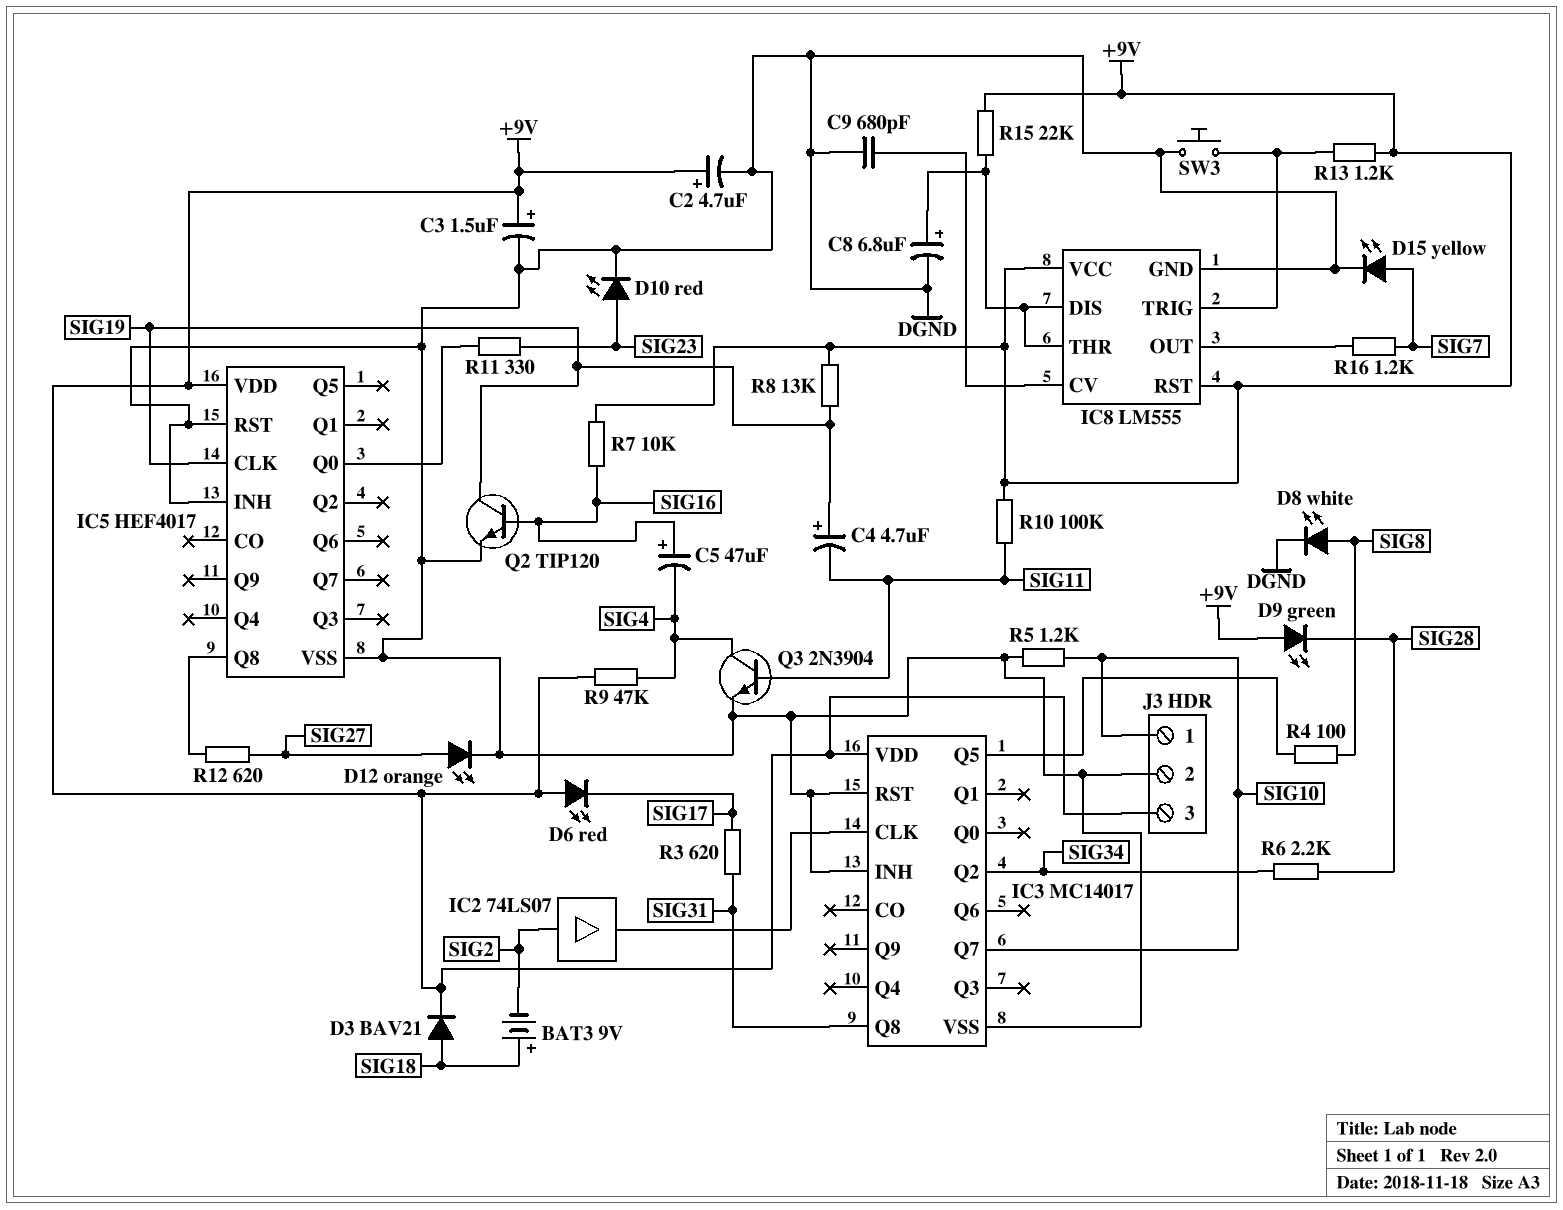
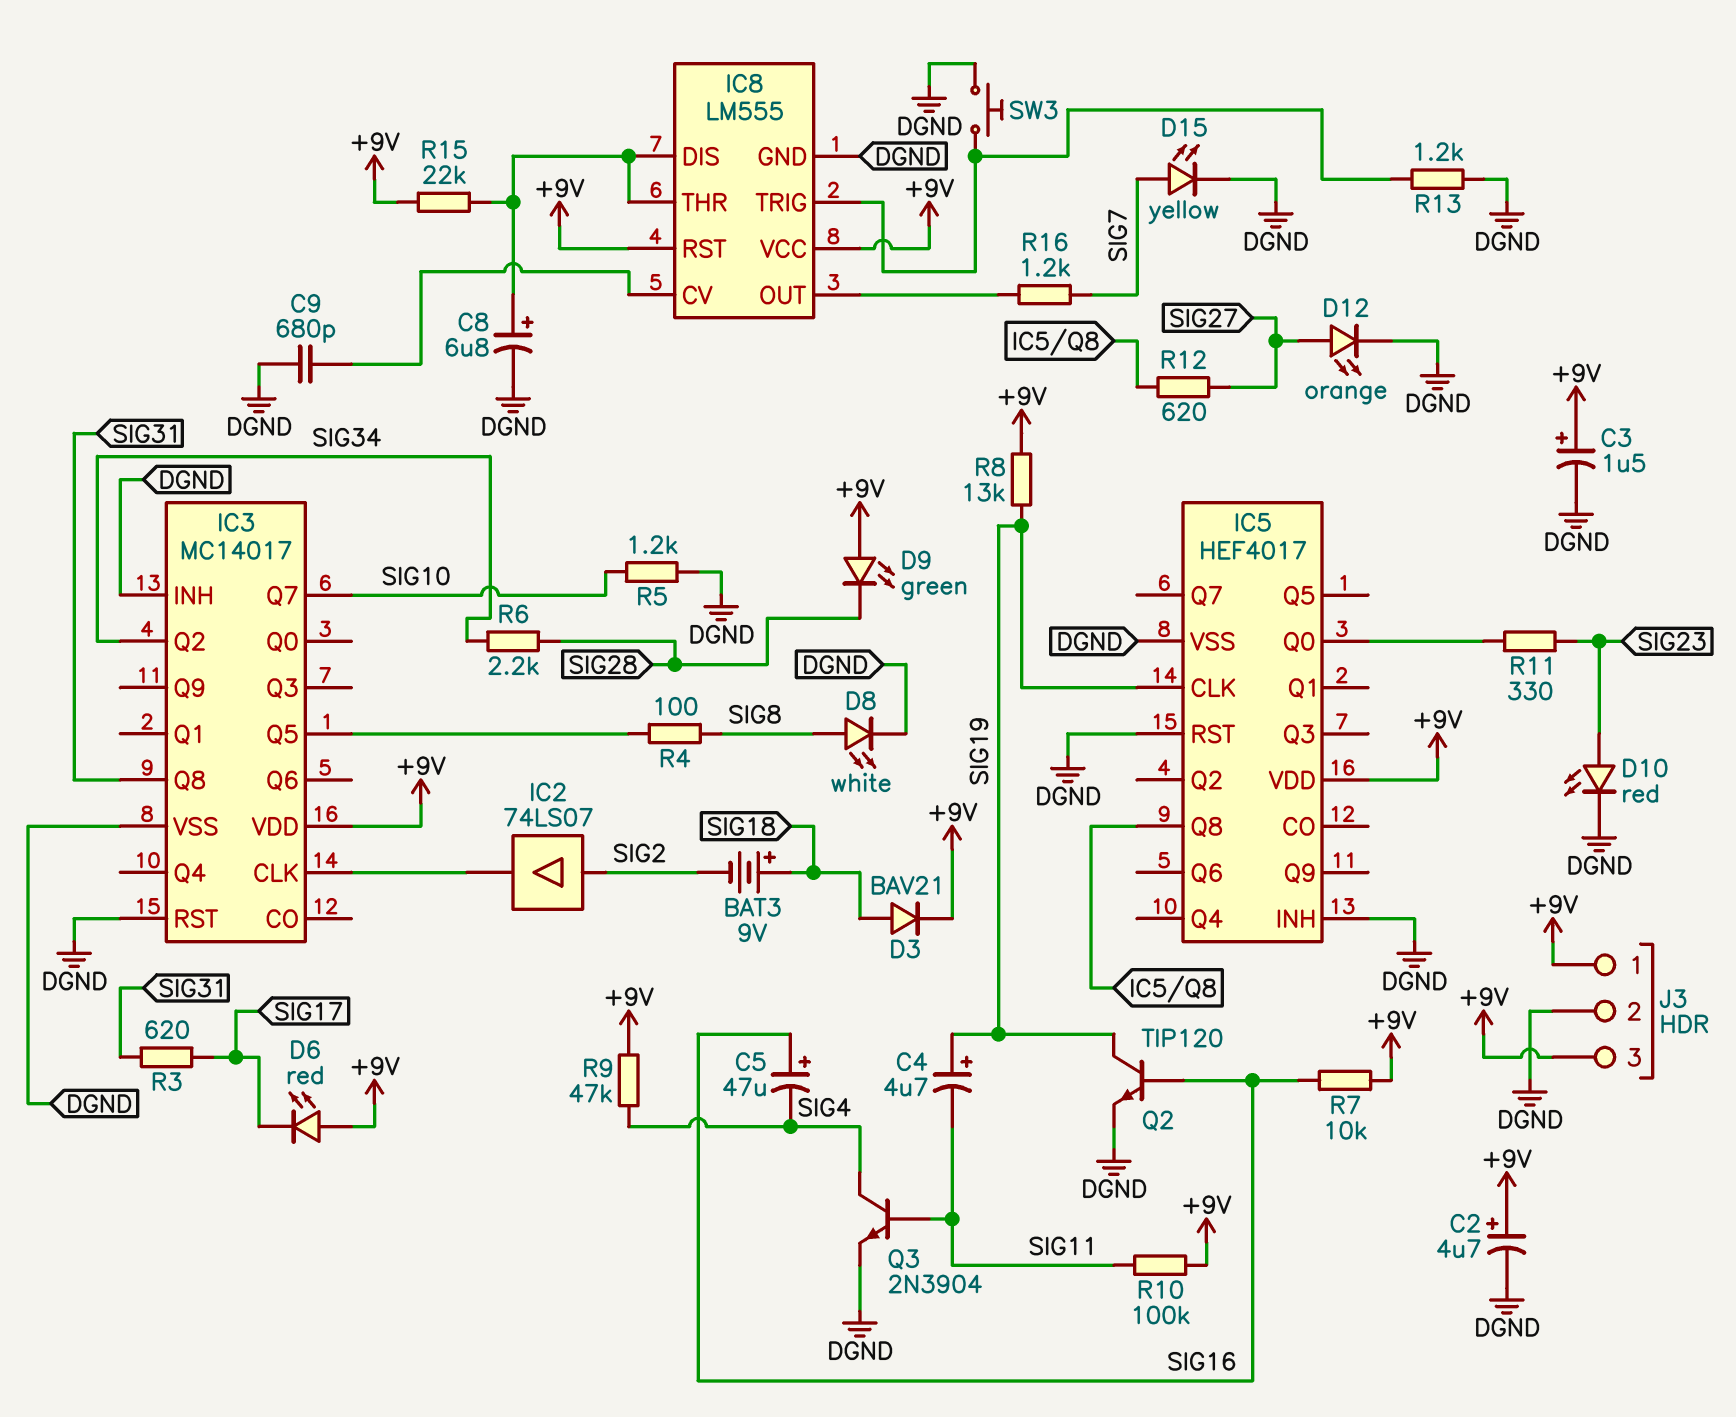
J3 pin 1: SIG10 -> +9V
R13: 1.2k (+9V, IC8/TRIG) -> 1.2k (DGND, IC8/TRIG)

